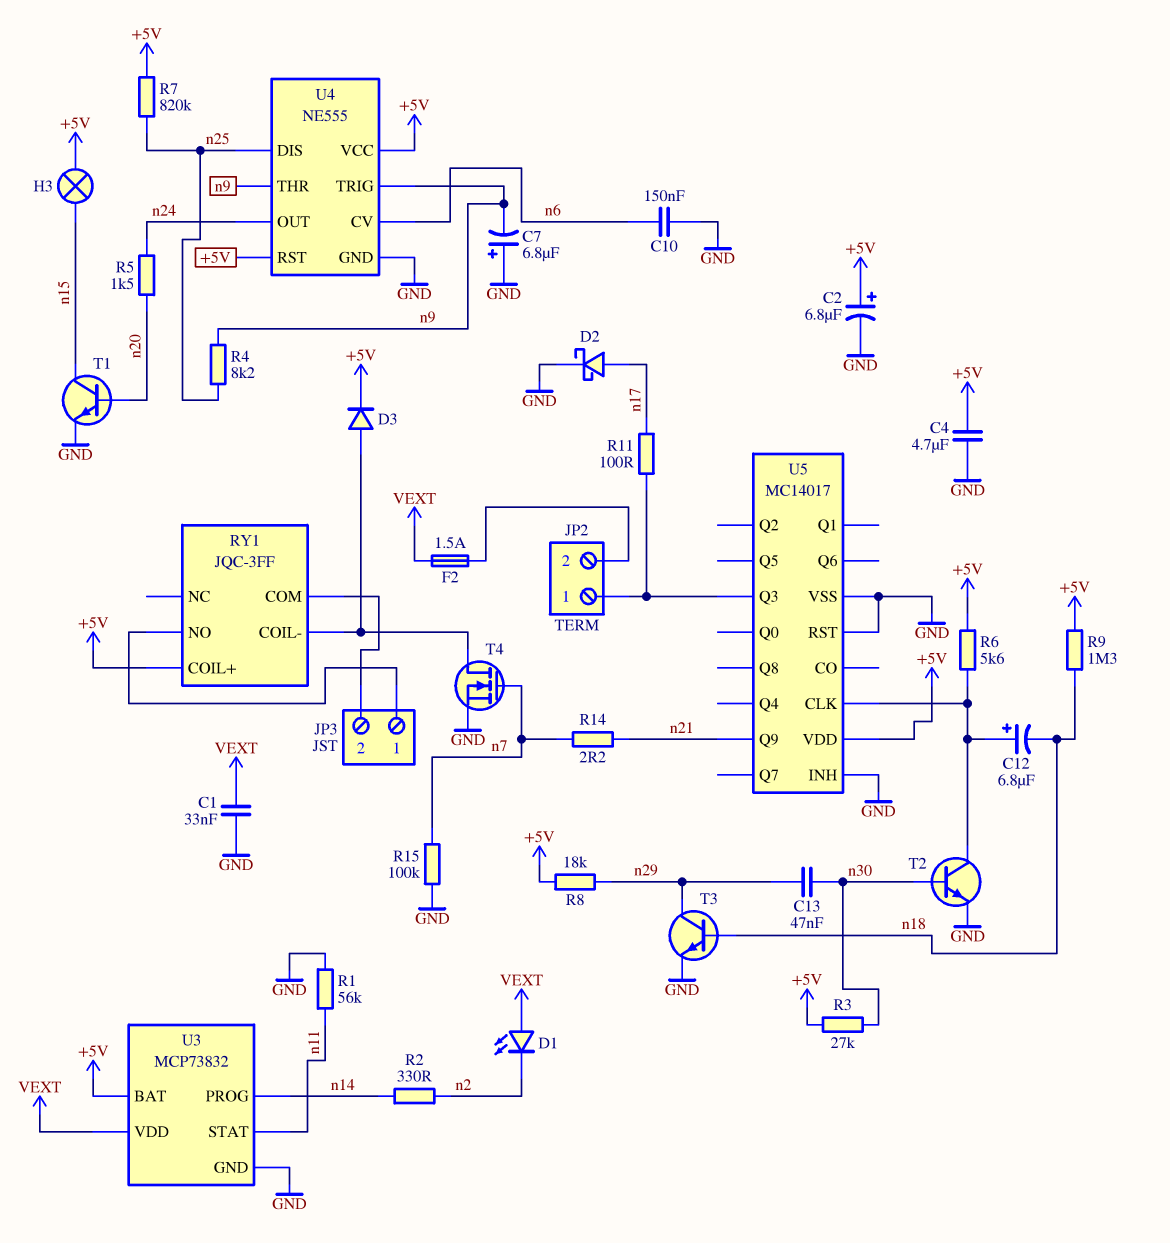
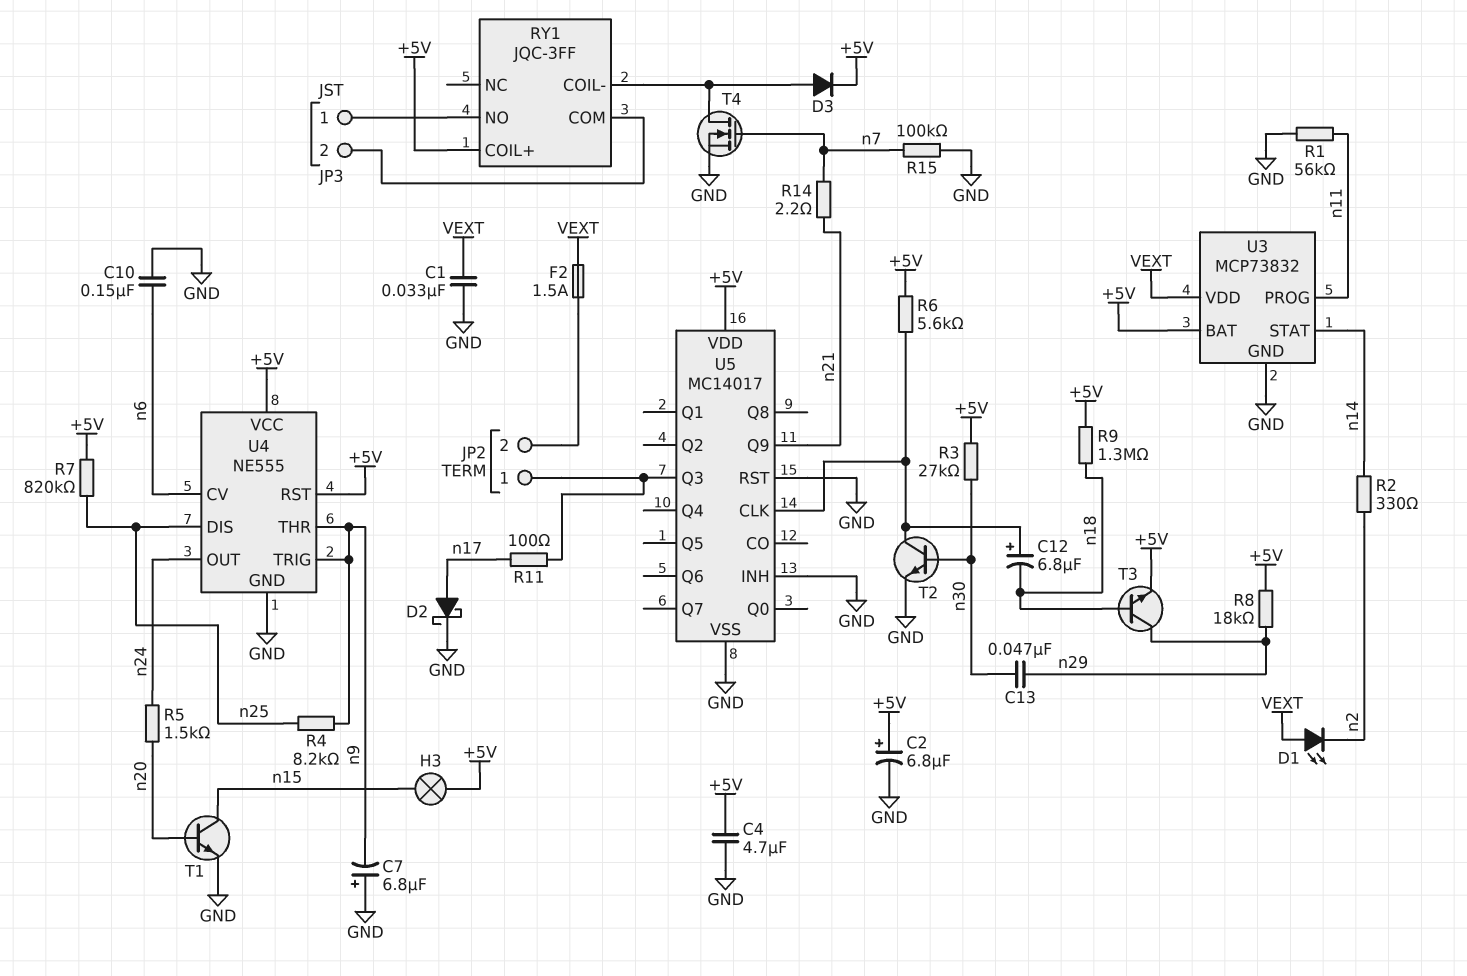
T3: NPN (B n18, C n29, E GND) -> NPN (B n18, C n29, E +5V)
U3 pin PROG: n14 -> n11
U3 pin STAT: n11 -> n14

